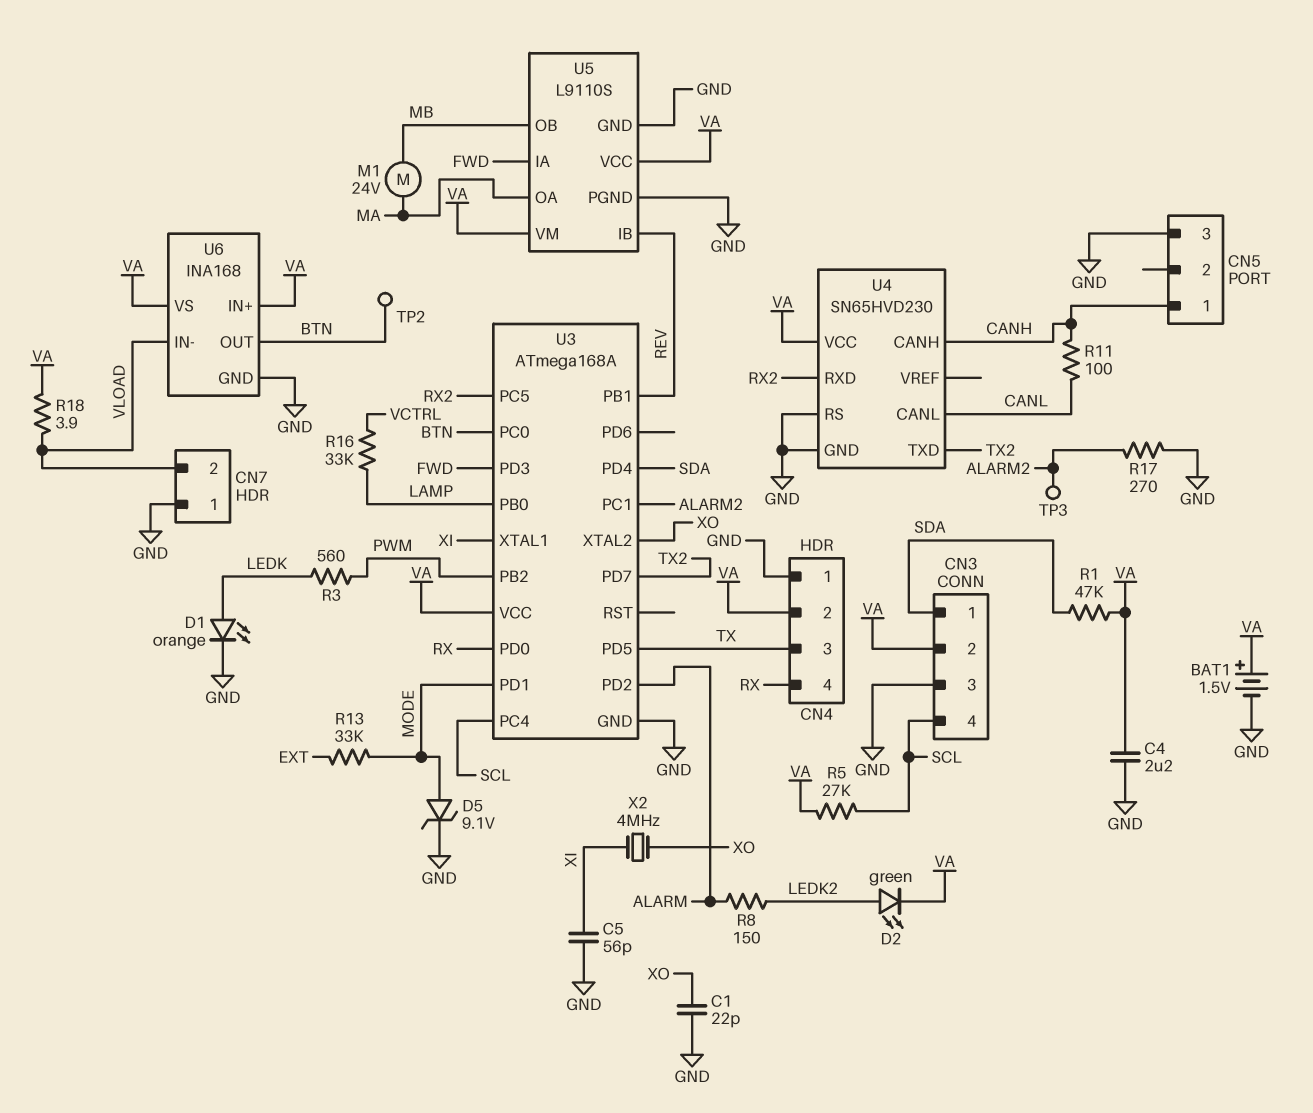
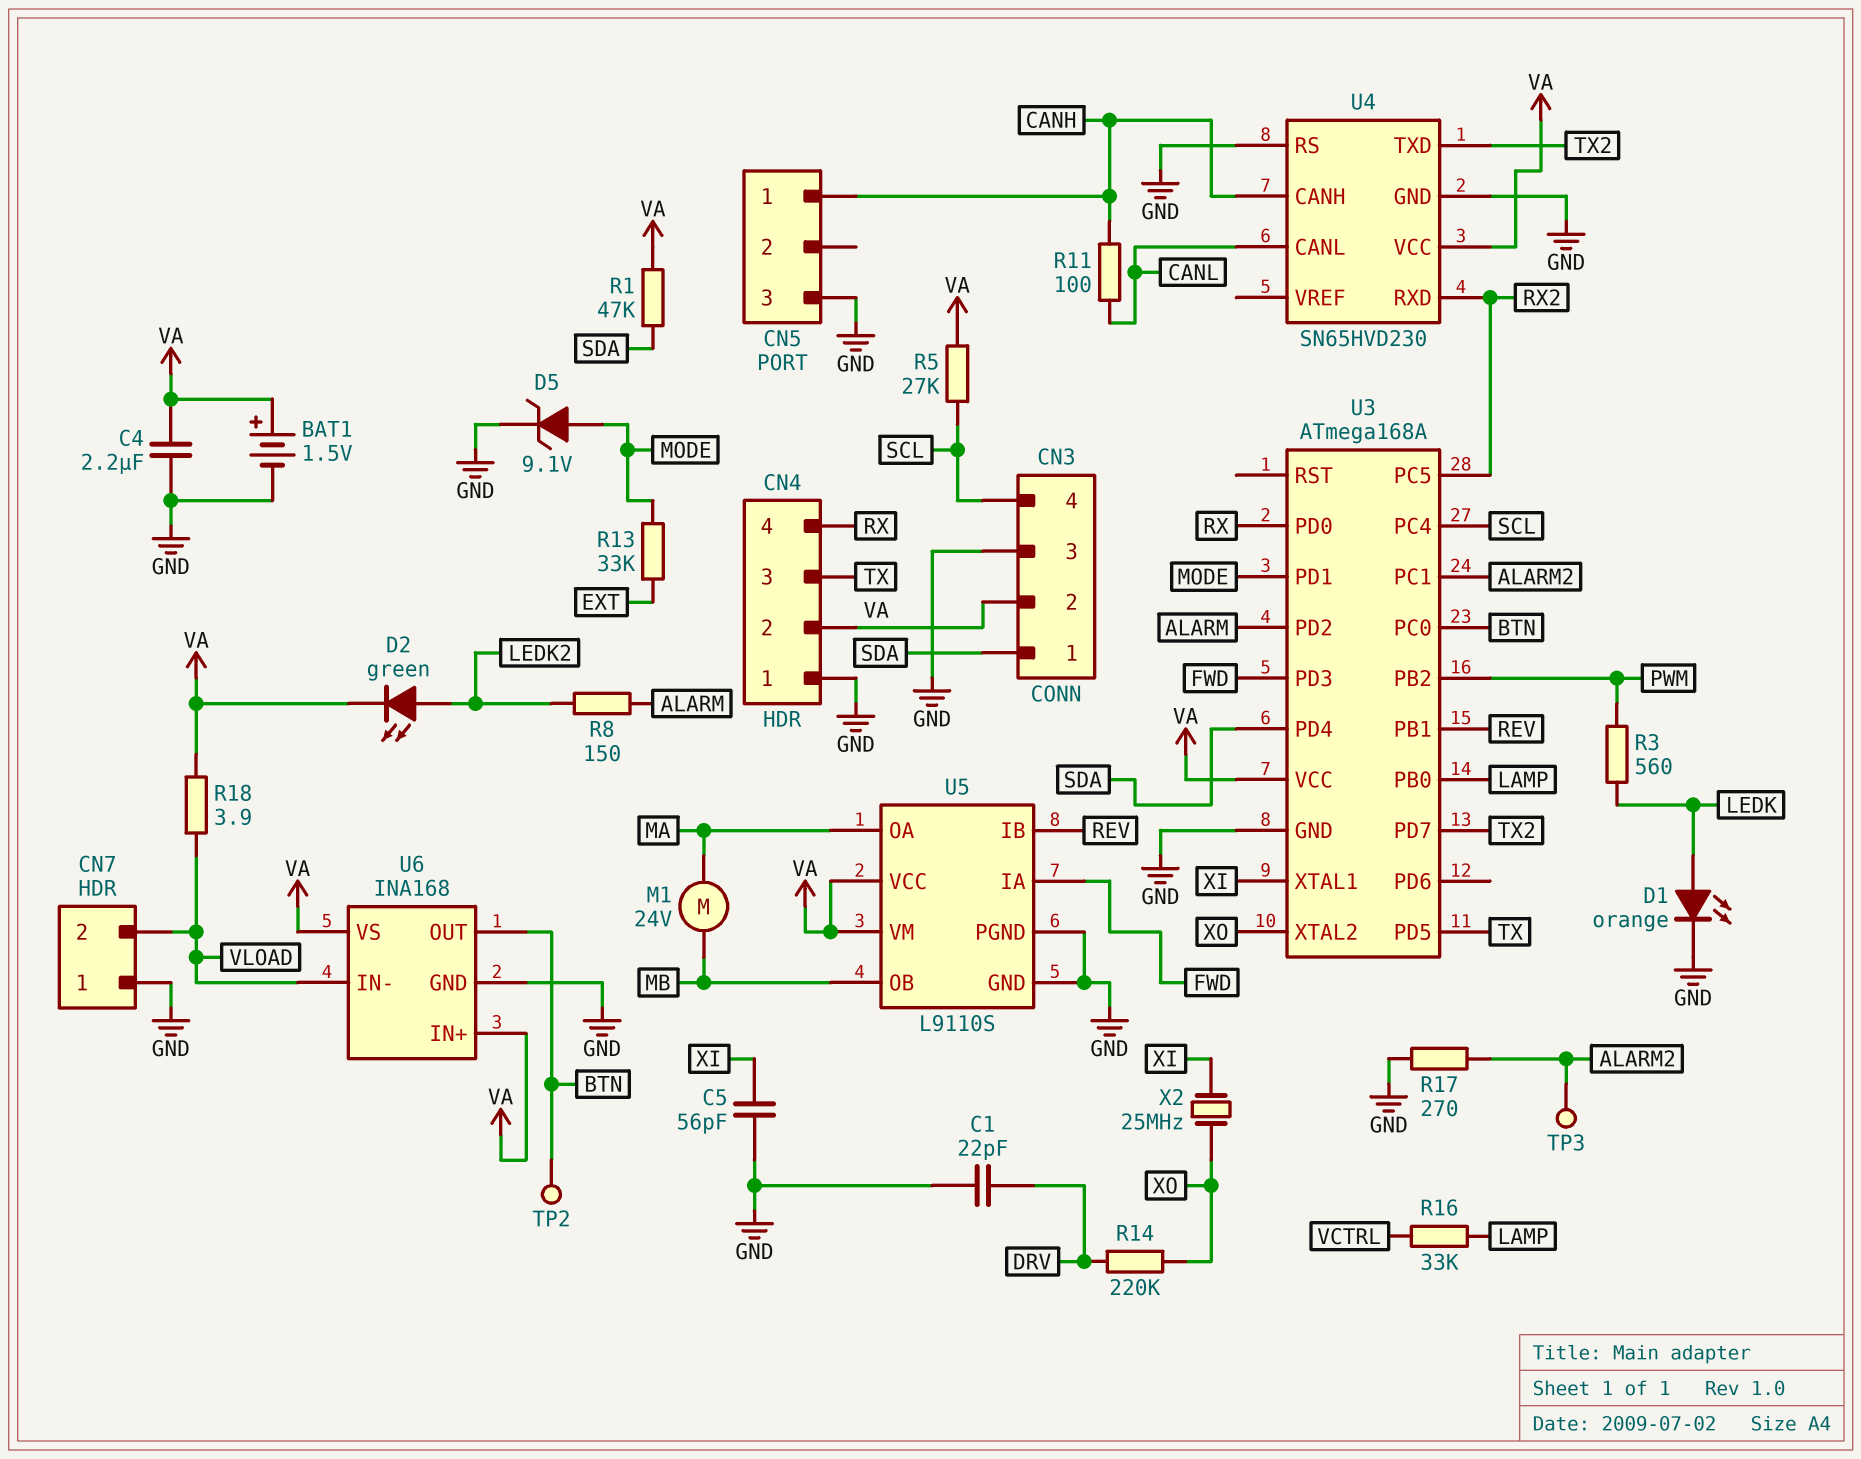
C1: 22pF (GND, XO) -> 22pF (DRV, GND)
R14: none -> 220k (DRV, XO)
X2: 4MHz (XI, XO) -> 25MHz (XI, XO)

